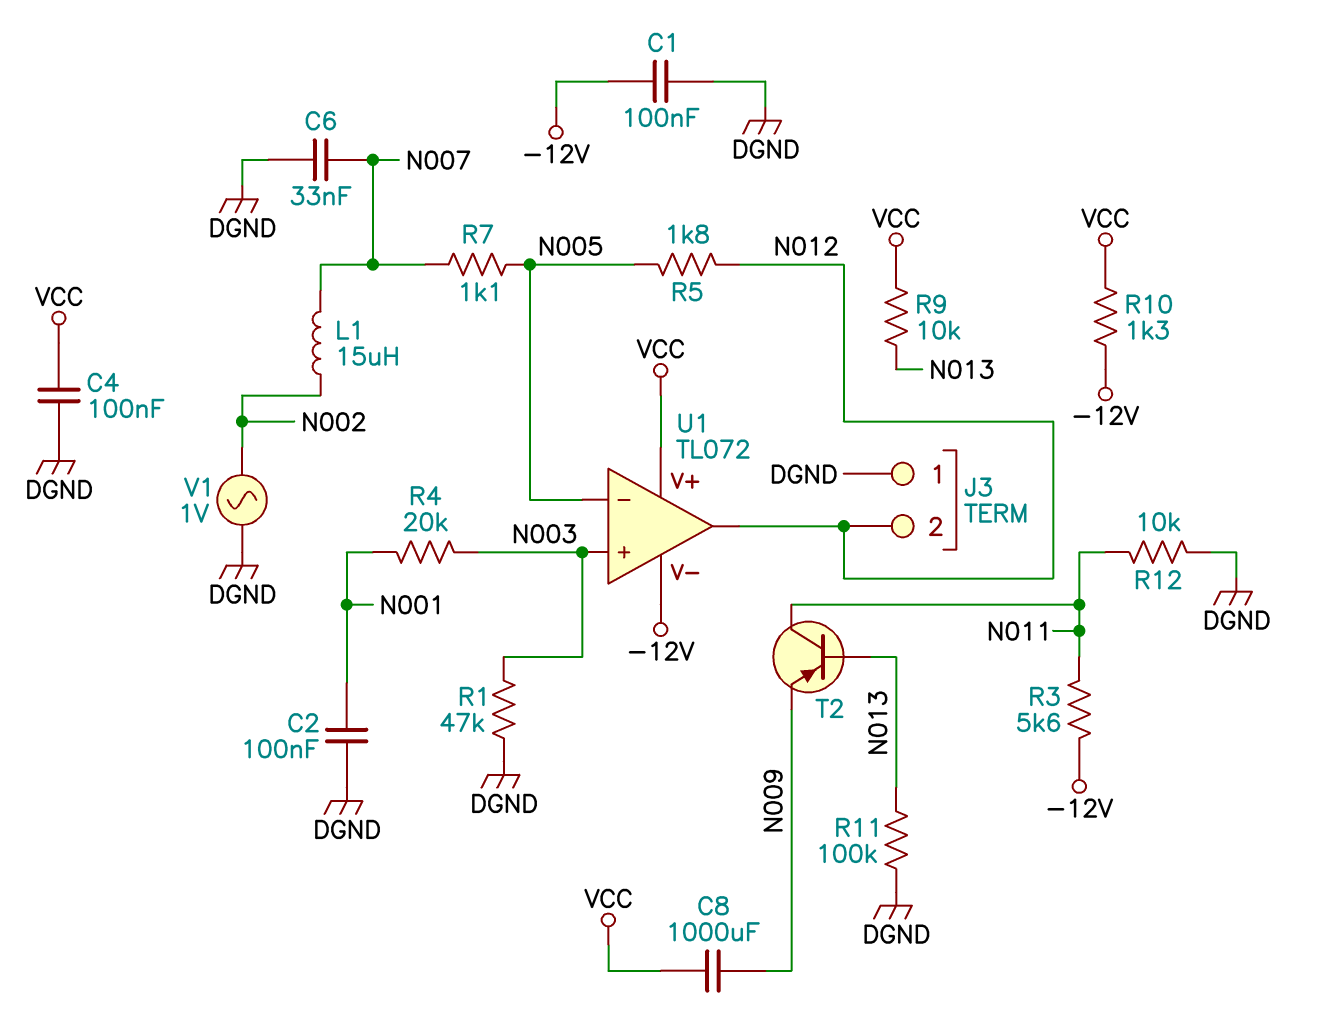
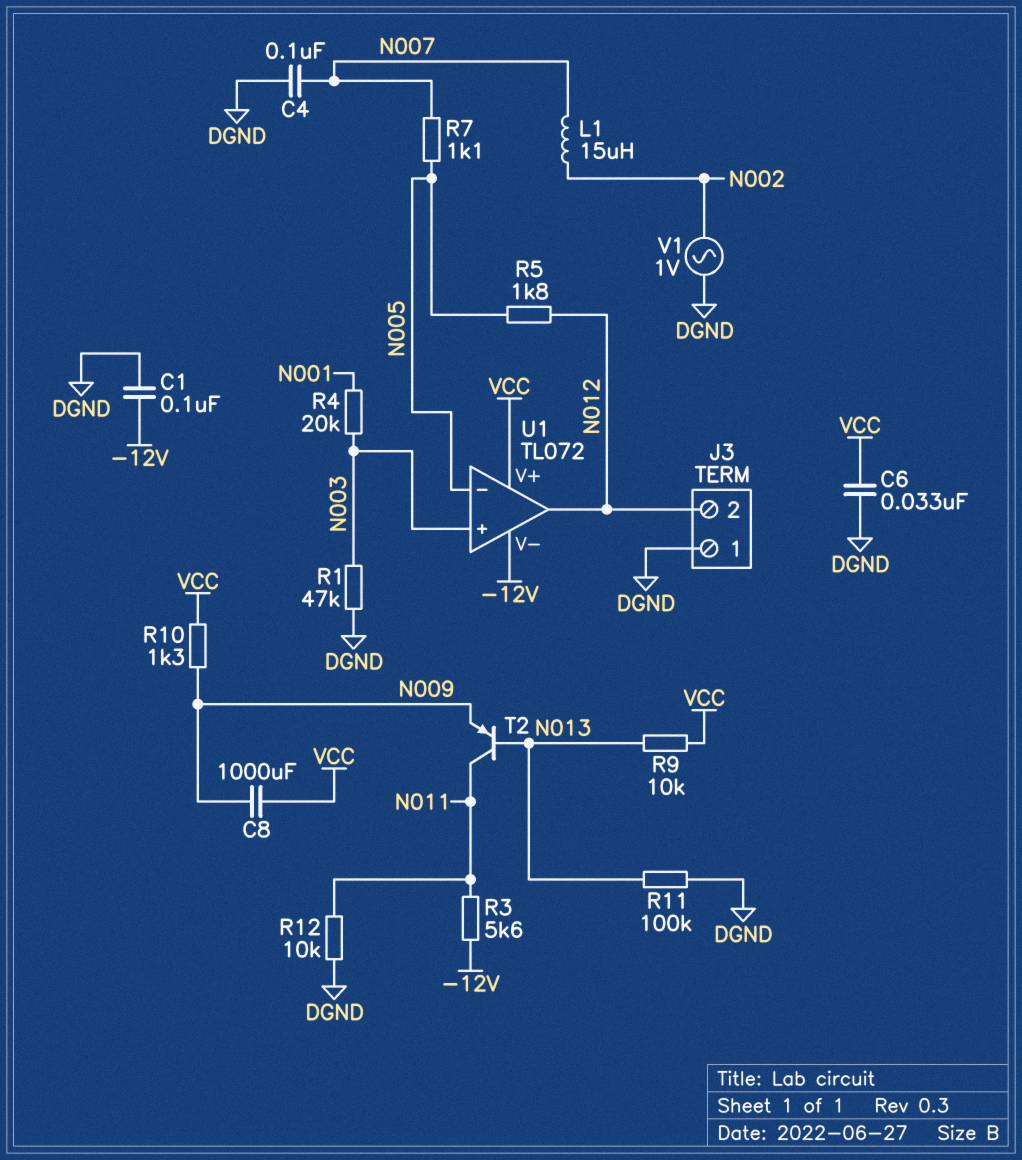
C2: 100nF (DGND, N001) -> none
C4: 100nF (DGND, VCC) -> 100nF (DGND, N007)
C6: 33nF (DGND, N007) -> 33nF (DGND, VCC)
R10: 1.3k (-12V, VCC) -> 1.3k (N009, VCC)

